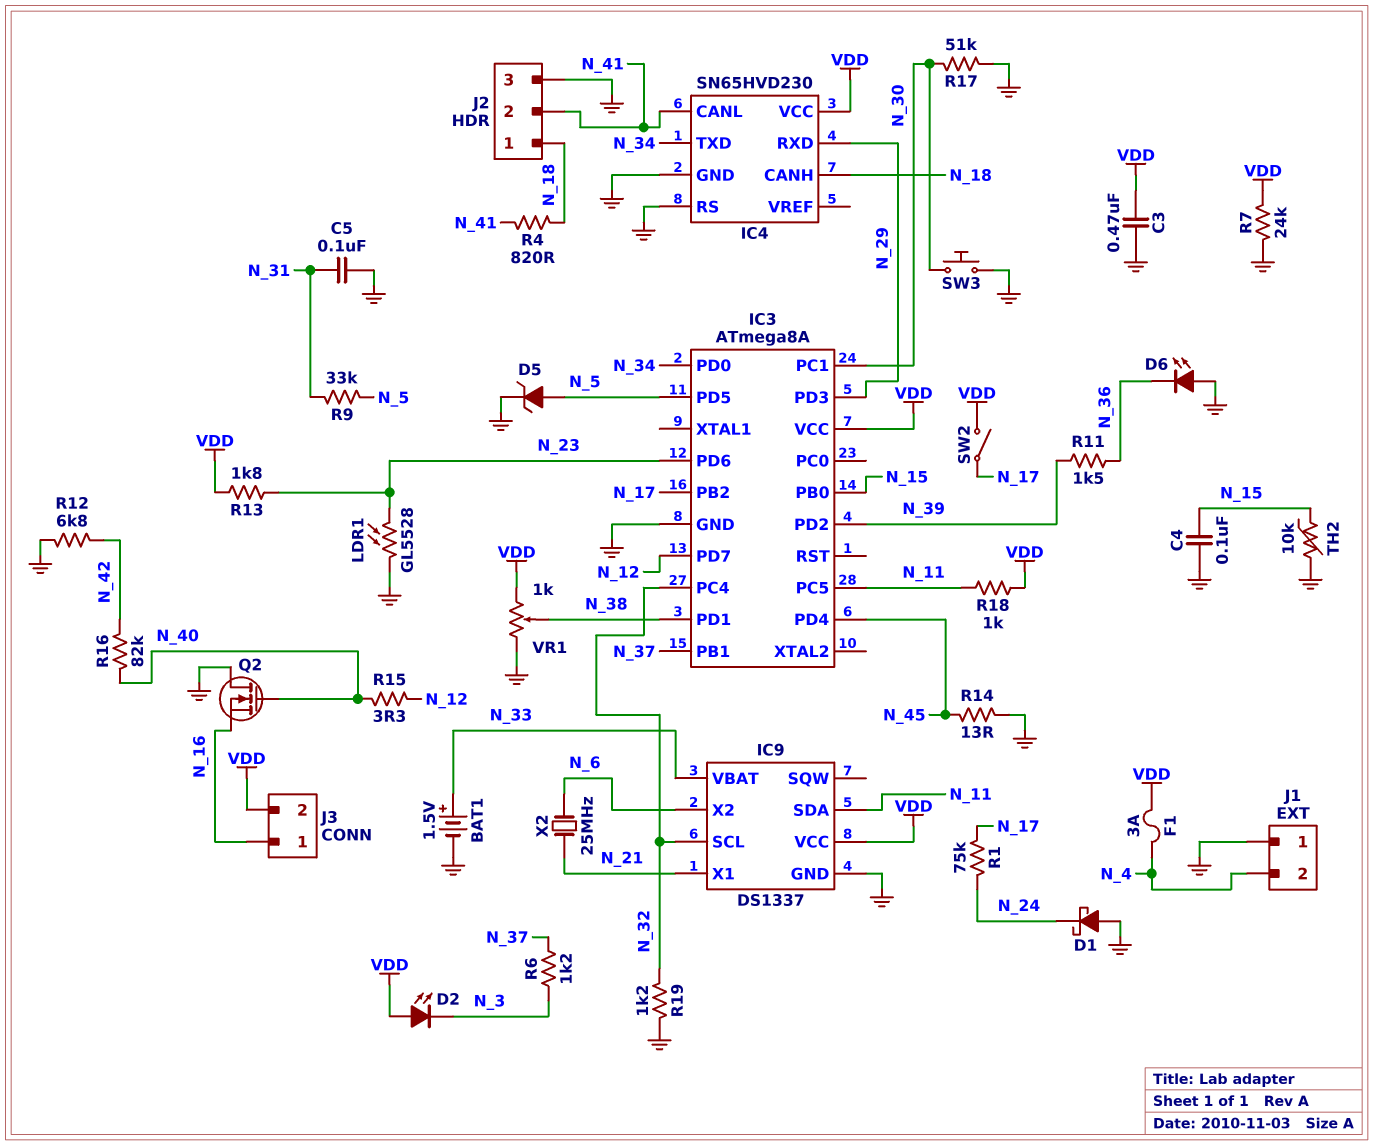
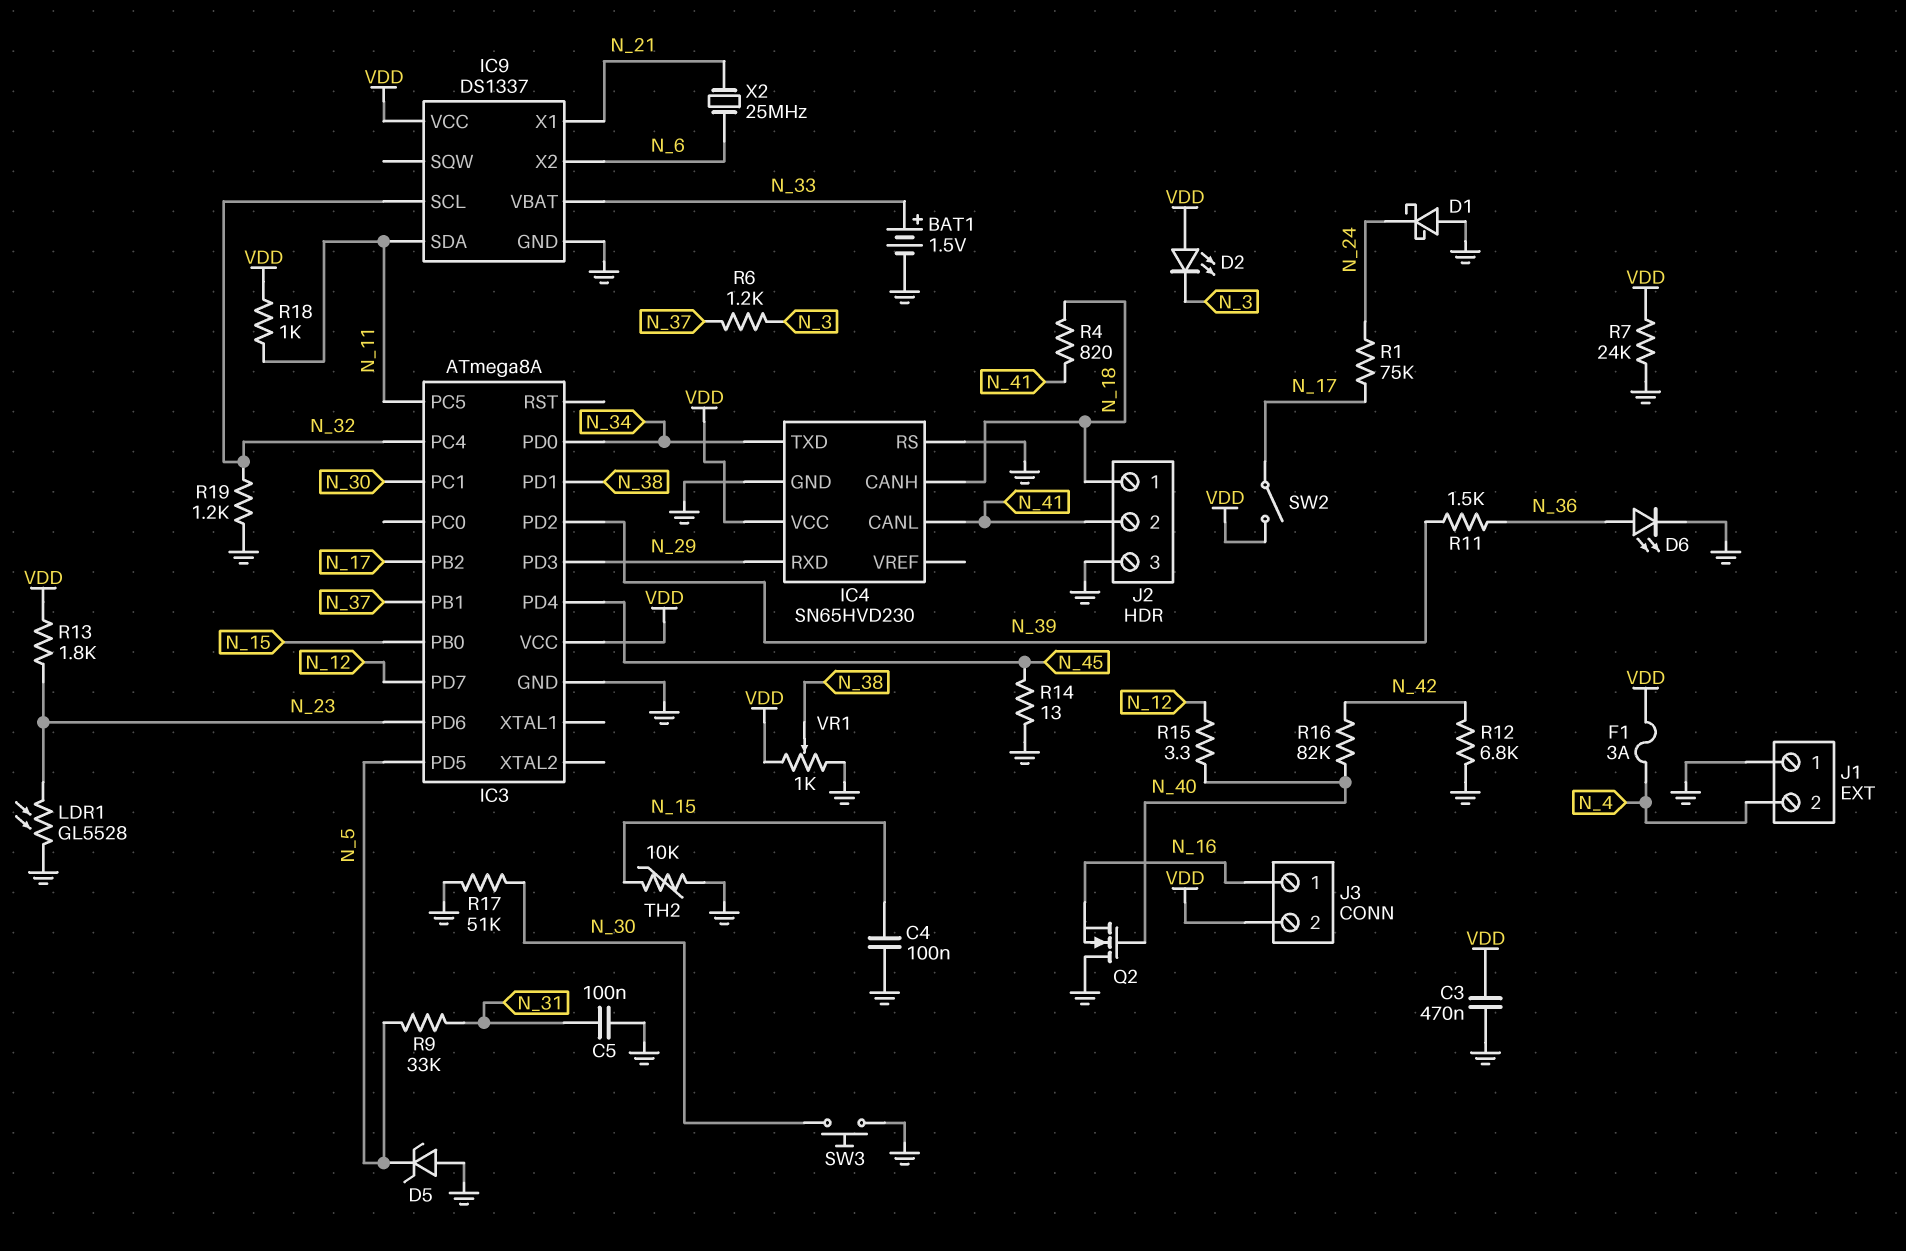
D5: zener (A N_5, K GND) -> zener (A GND, K N_5)
D6: LED (A GND, K N_36) -> LED (A N_36, K GND)

